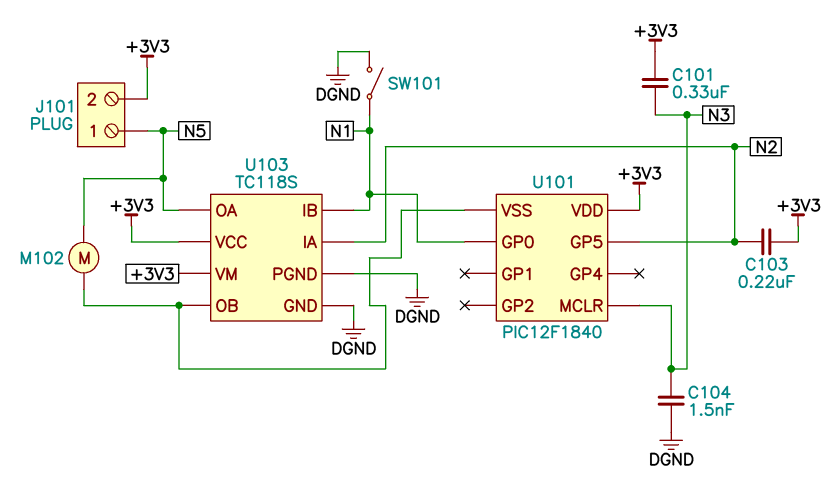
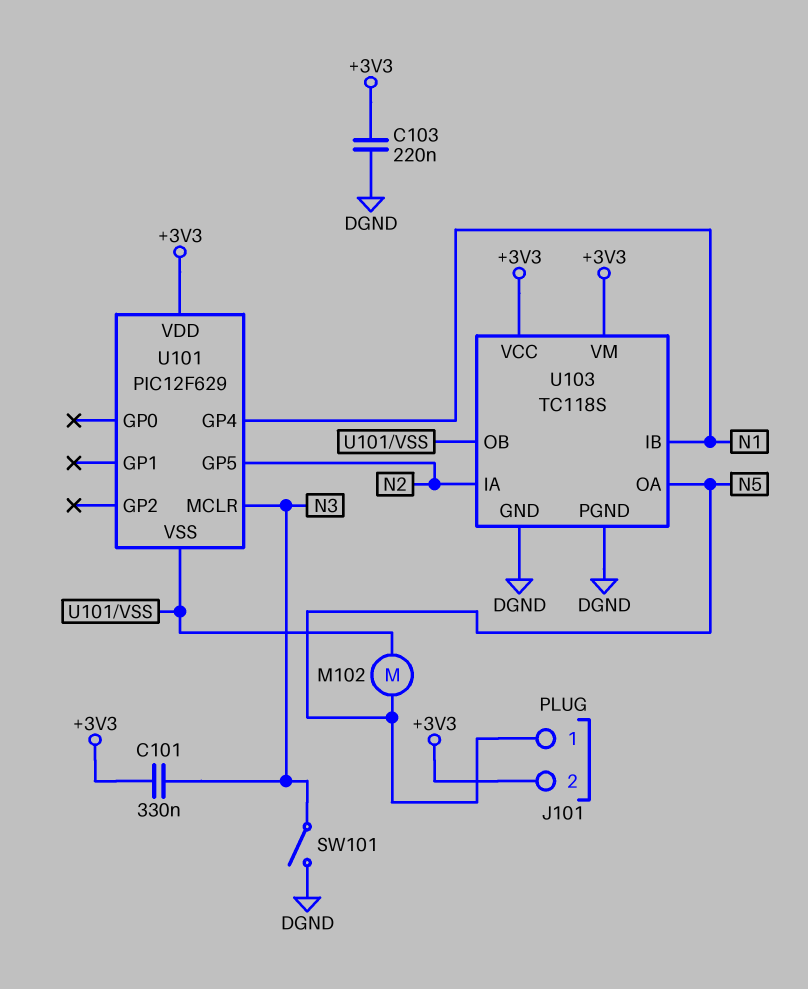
C103: 220nF (+3V3, N2) -> 220nF (+3V3, DGND)
C104: 1.5nF (DGND, N3) -> none
SW101: switch (DGND, N1) -> switch (DGND, N3)
U101: PIC12F1840 -> PIC12F629
U101 pin GP0: N1 -> none
U101 pin GP4: none -> N1

